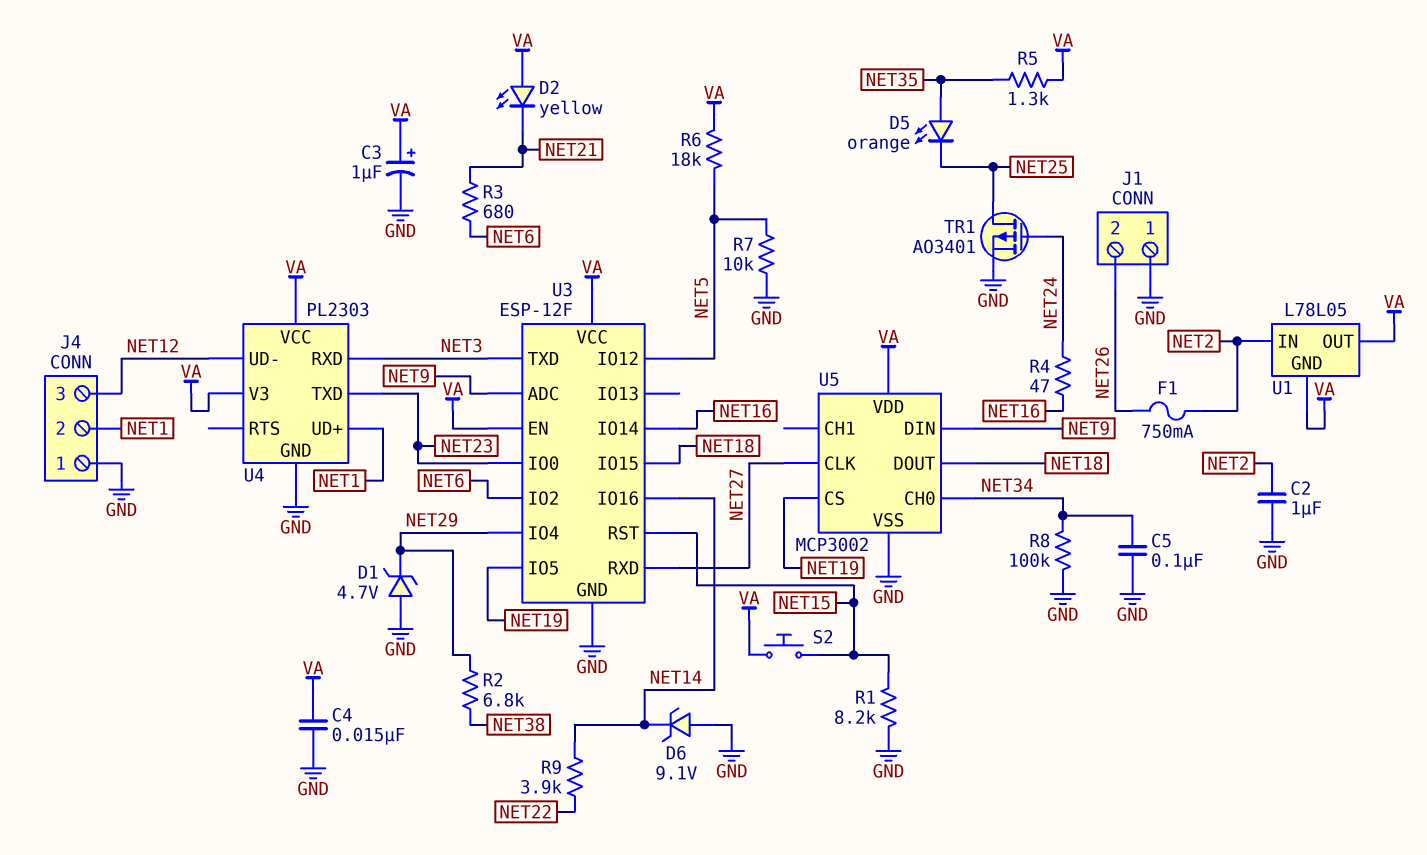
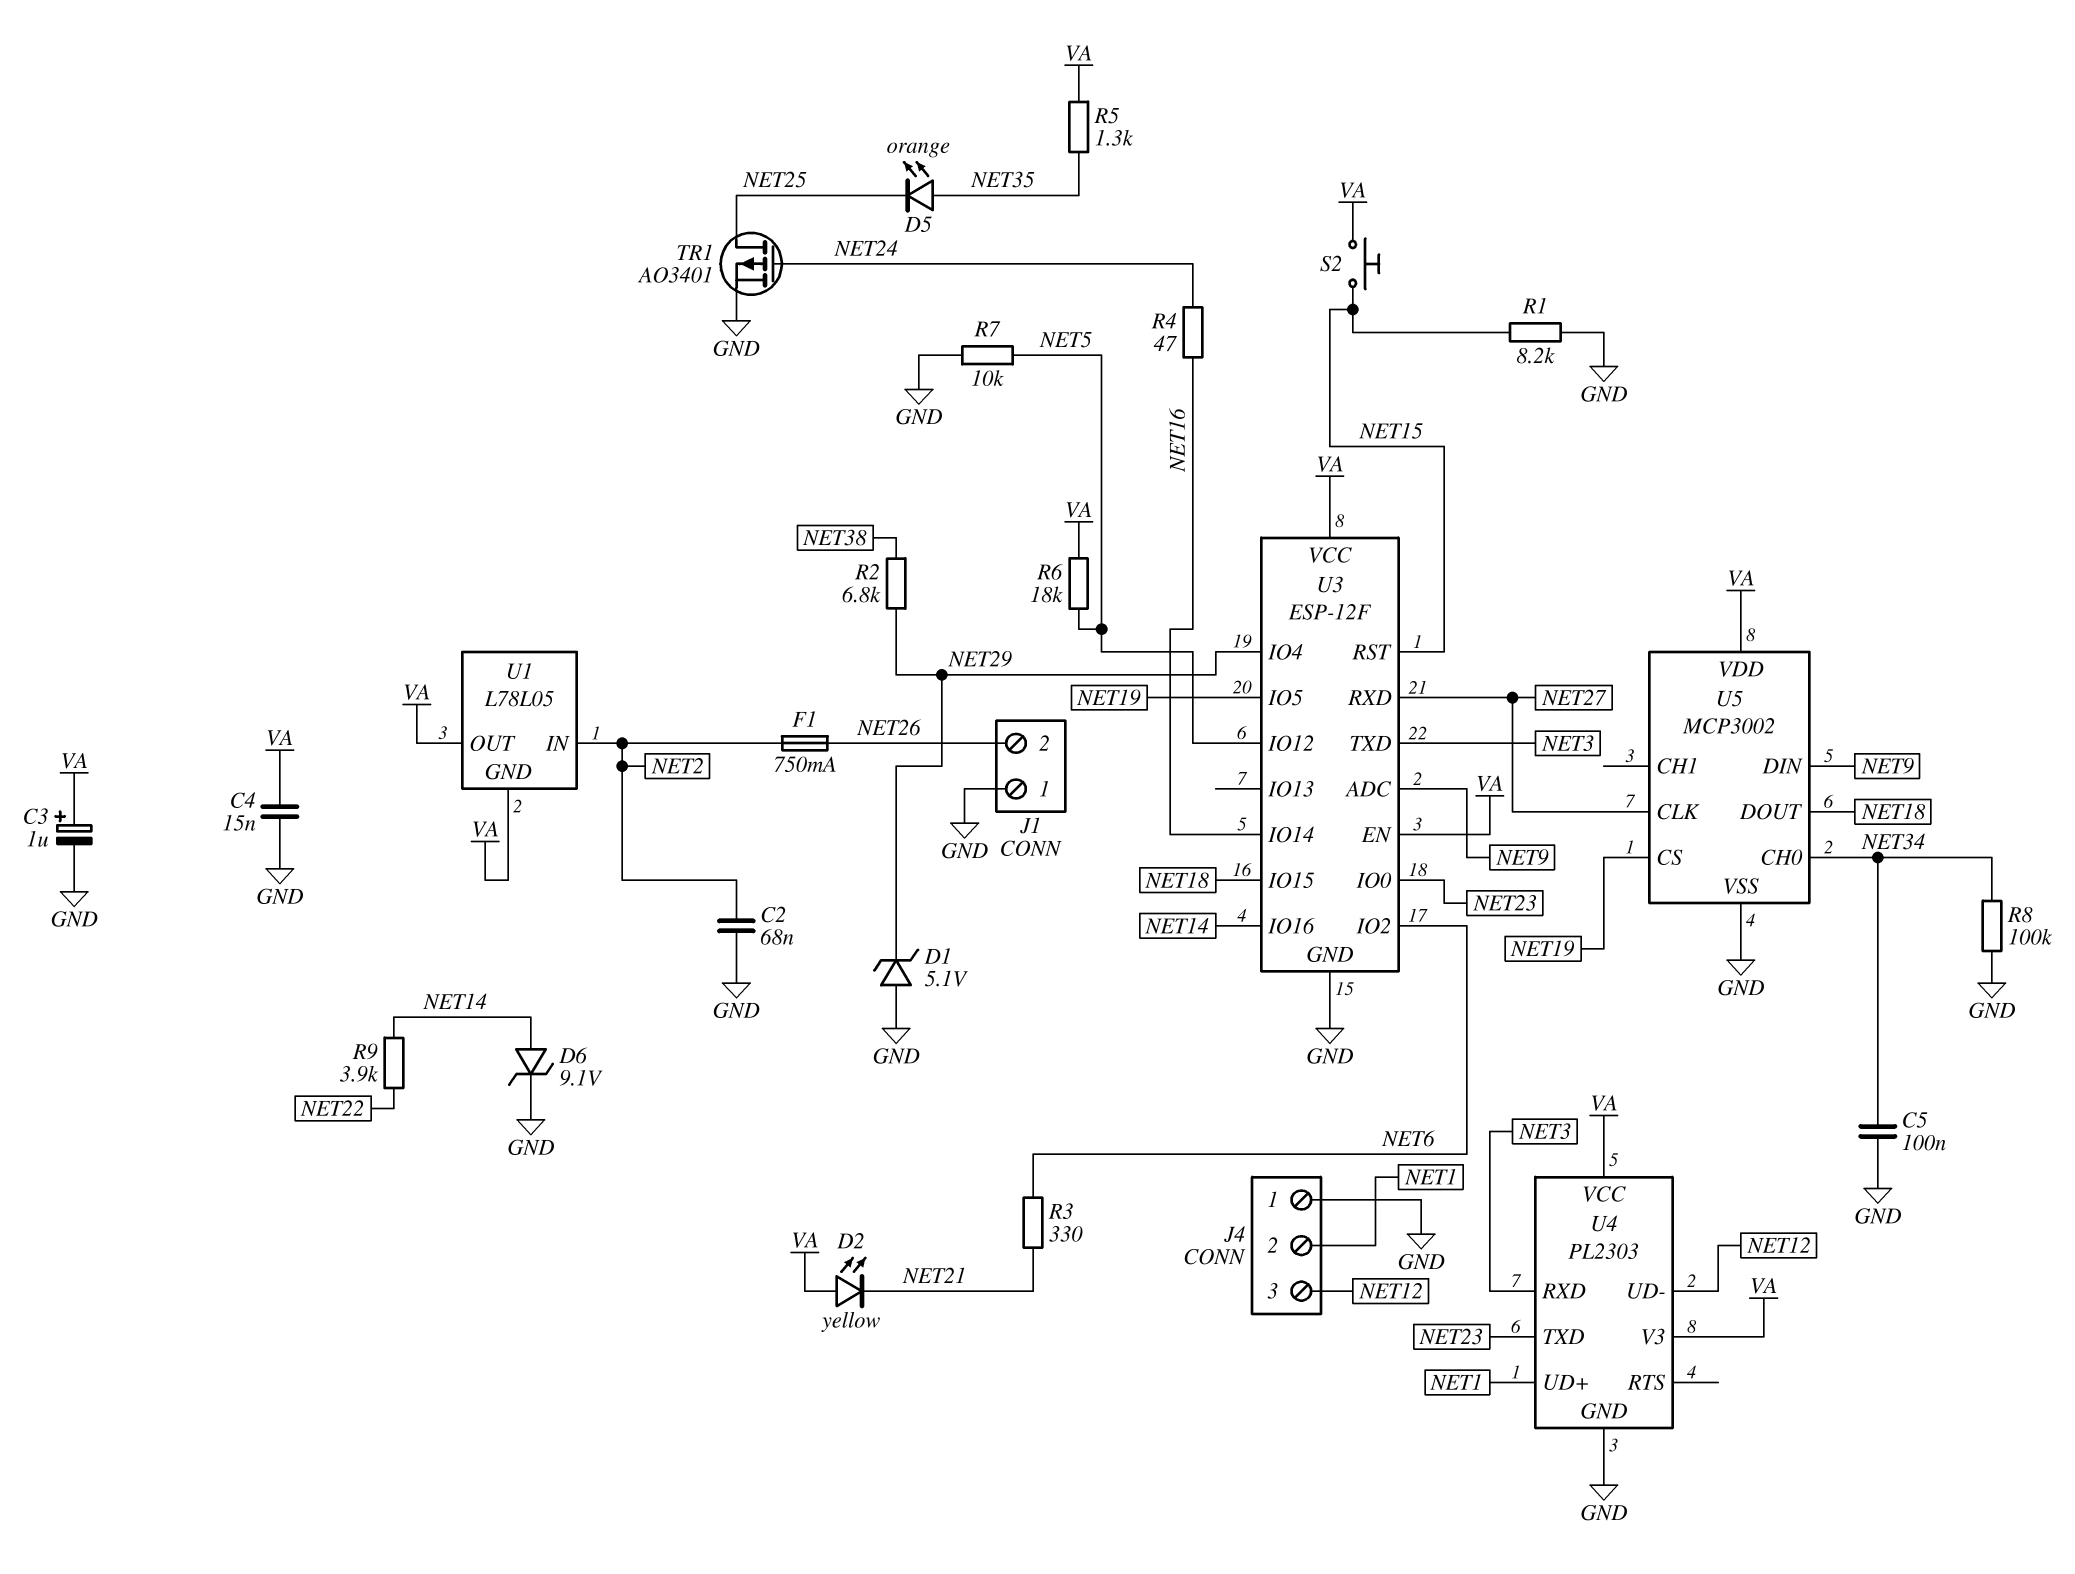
C2: 1uF (GND, NET2) -> 68nF (GND, NET2)
D1: zener 4.7V (A GND, K NET29) -> zener 5.1V (A GND, K NET29)
D6: zener 9.1V (A GND, K NET14) -> zener 9.1V (A NET14, K GND)
R3: 680 (NET6, NET21) -> 330 (NET6, NET21)

